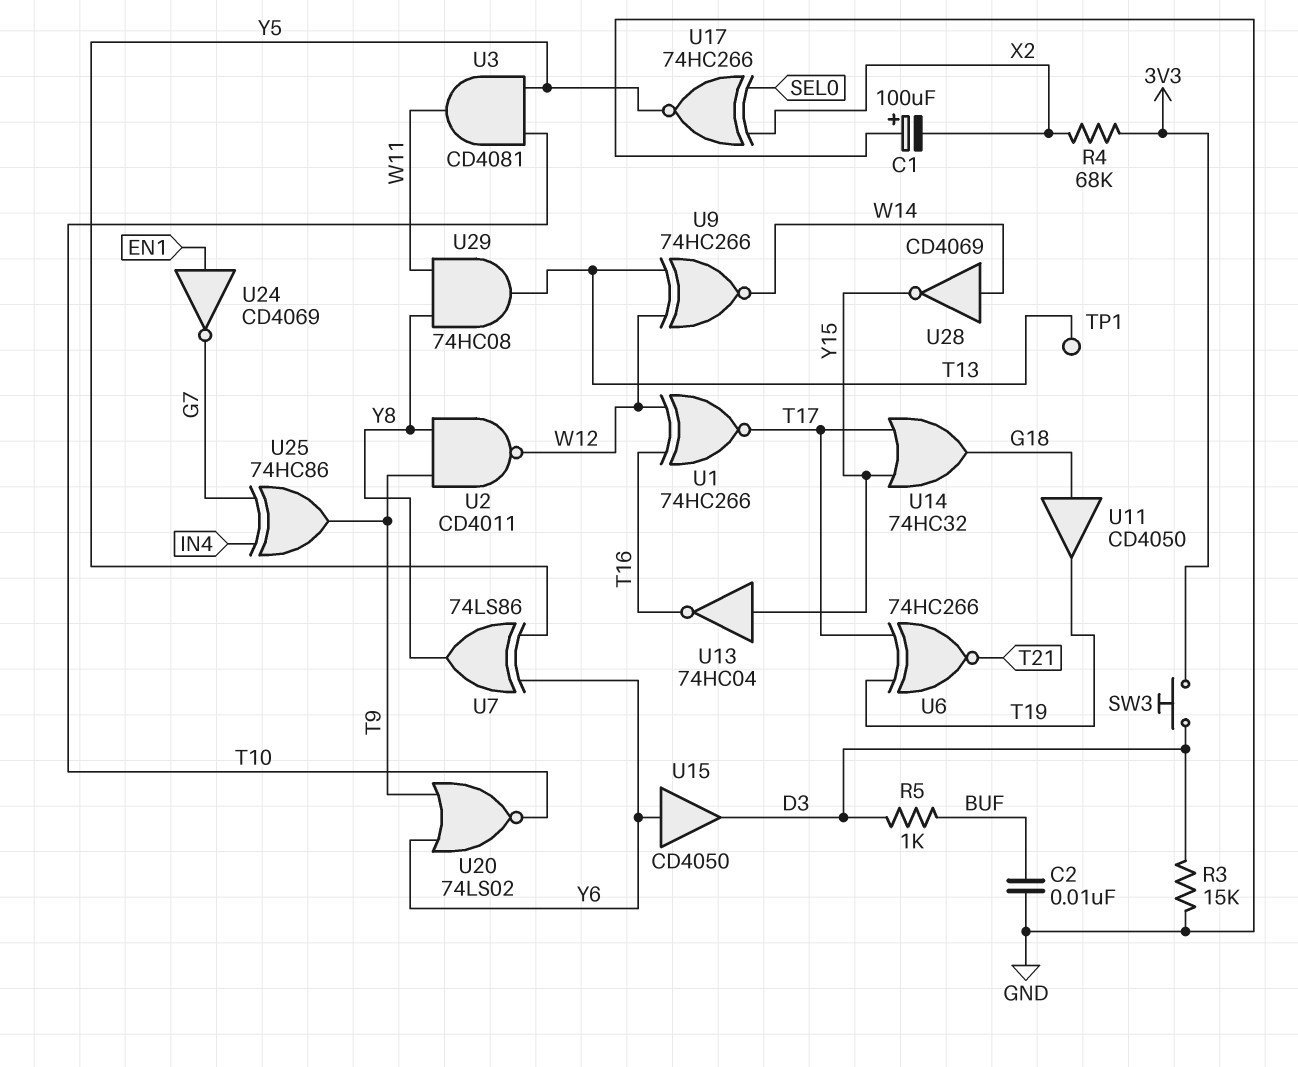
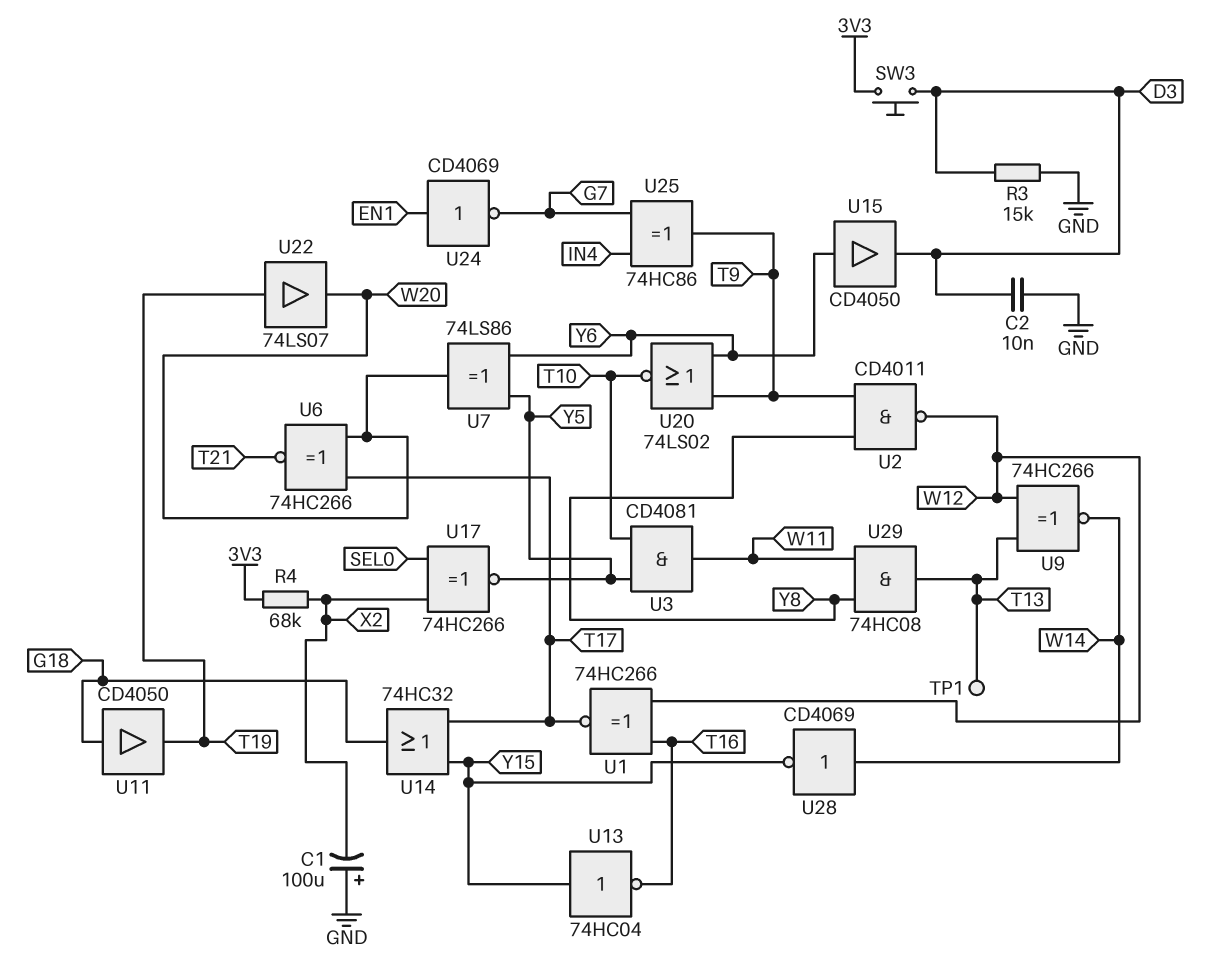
C2: 10nF (BUF, GND) -> 10nF (D3, GND)
R5: 1k (BUF, D3) -> none
U6: XNOR 74HC266 (in T17, in T19, out T21) -> XNOR 74HC266 (in T17, in W20, out T21)
U7: XOR 74LS86 (in Y5, in Y6, out Y8) -> XOR 74LS86 (in Y5, in Y6, out W20)
U22: none -> buffer 74LS07 (in T19, out W20)

